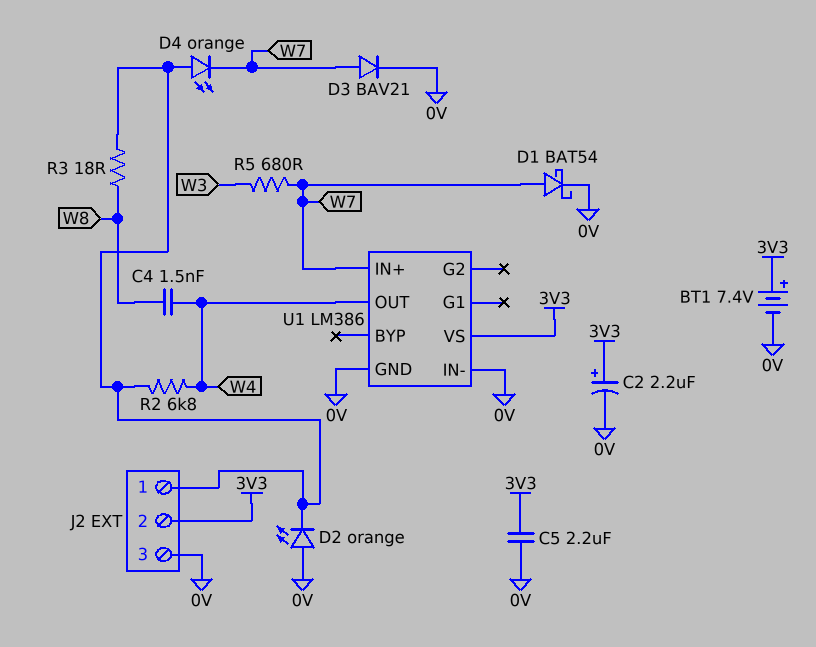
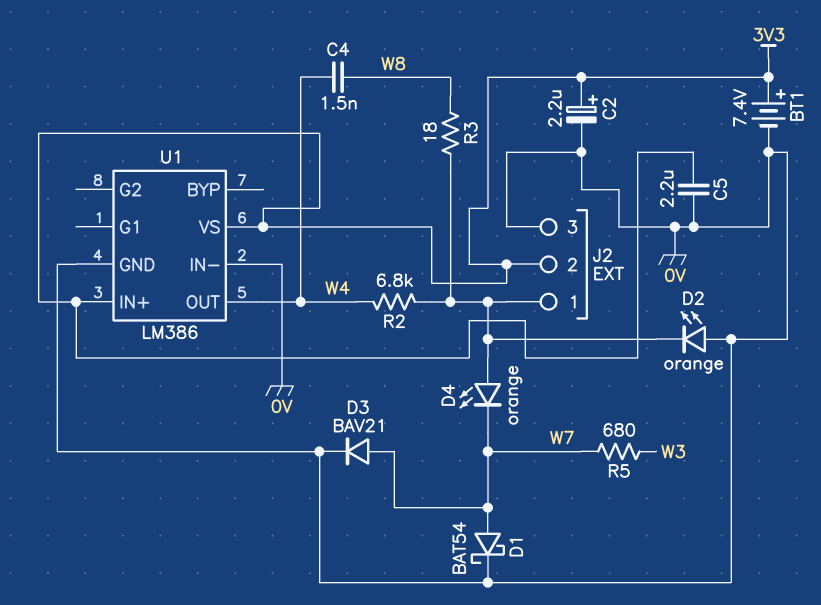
U1 pin IN+: W7 -> 3V3

